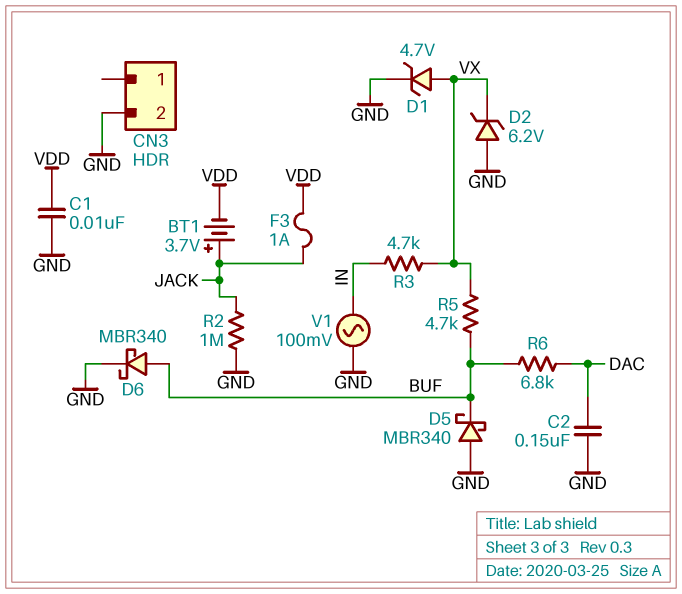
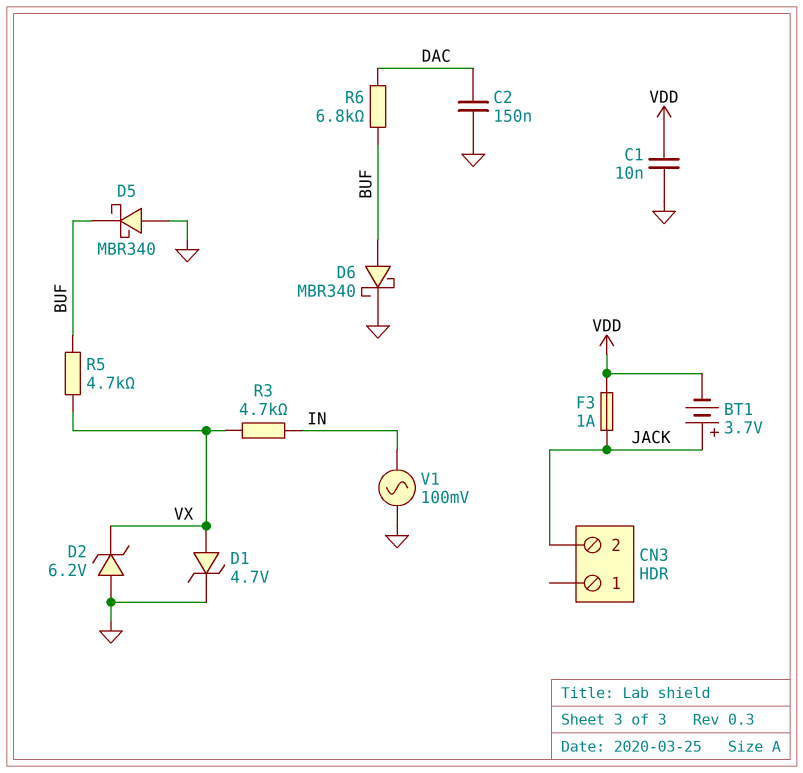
CN3 pin 2: GND -> JACK
R2: 1M (GND, JACK) -> none

